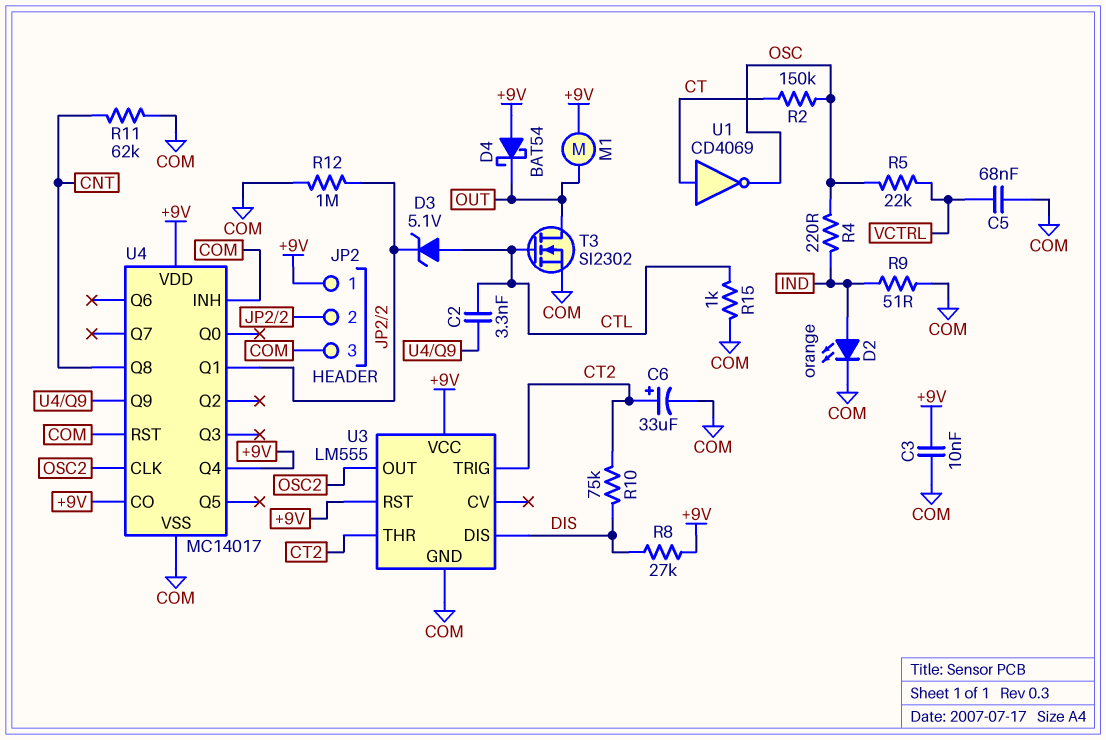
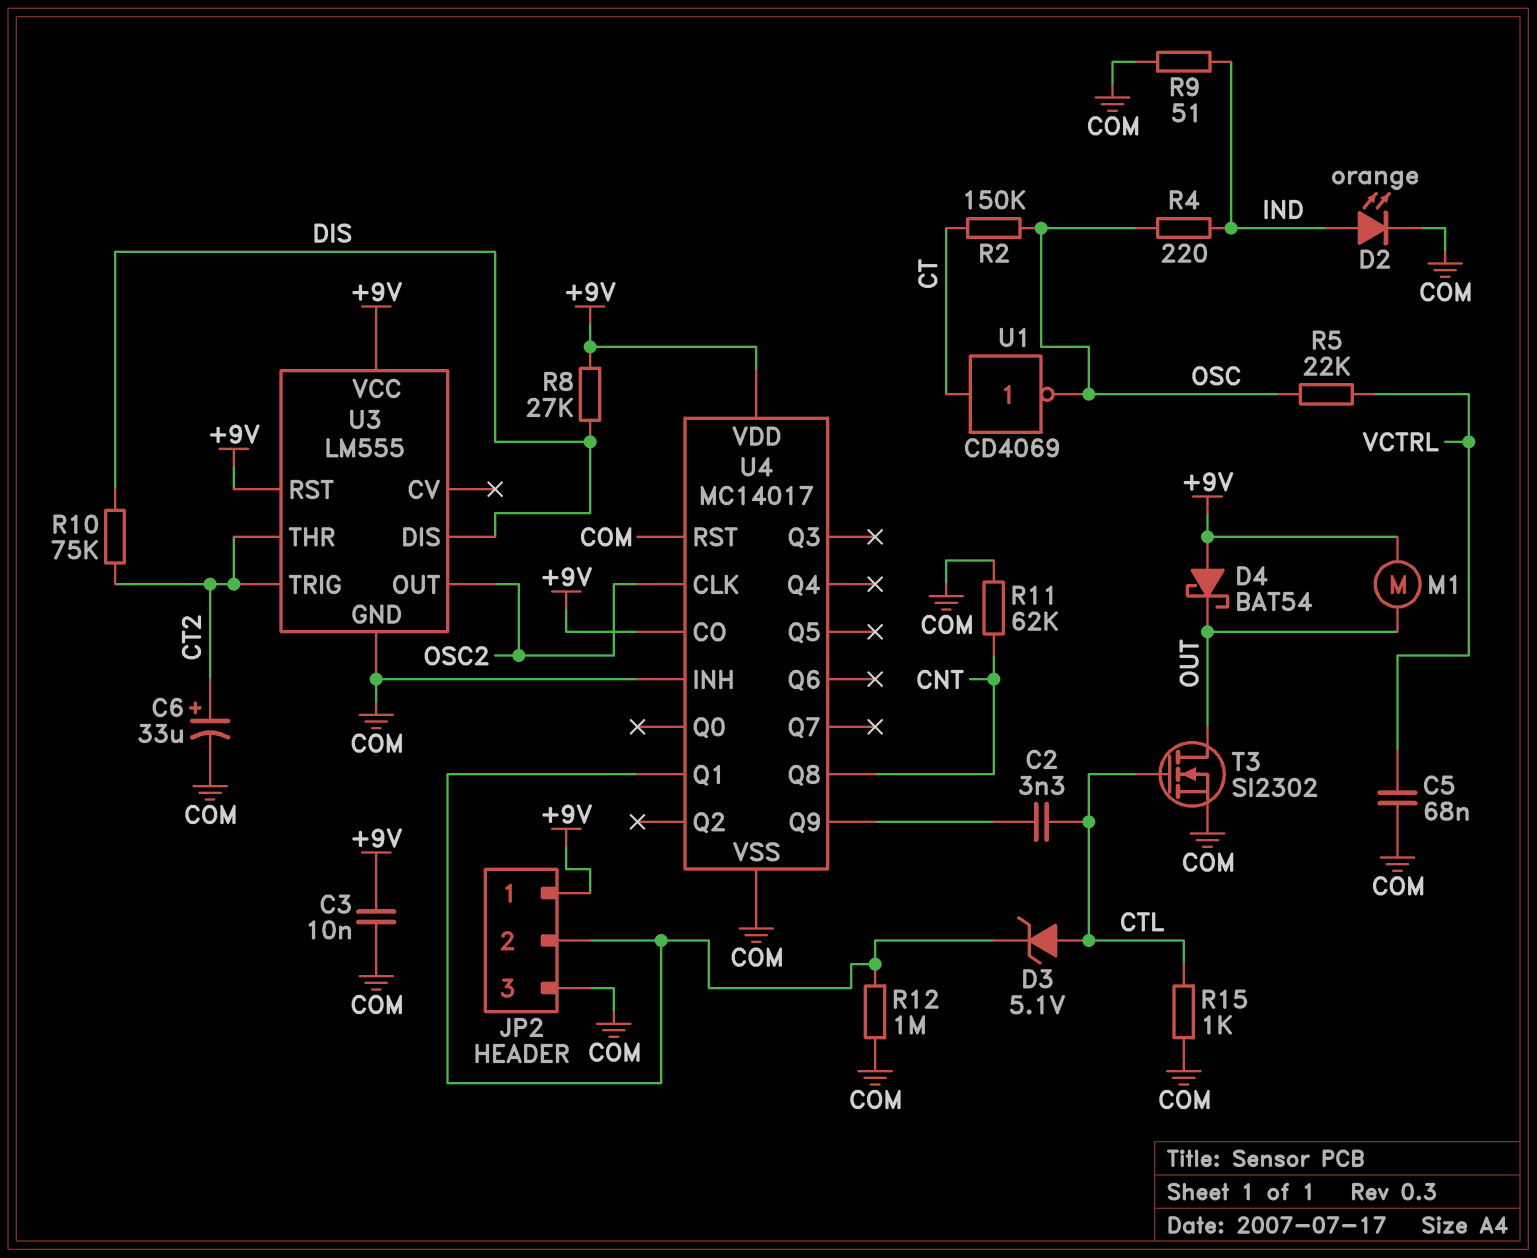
U4 pin Q4: +9V -> none

